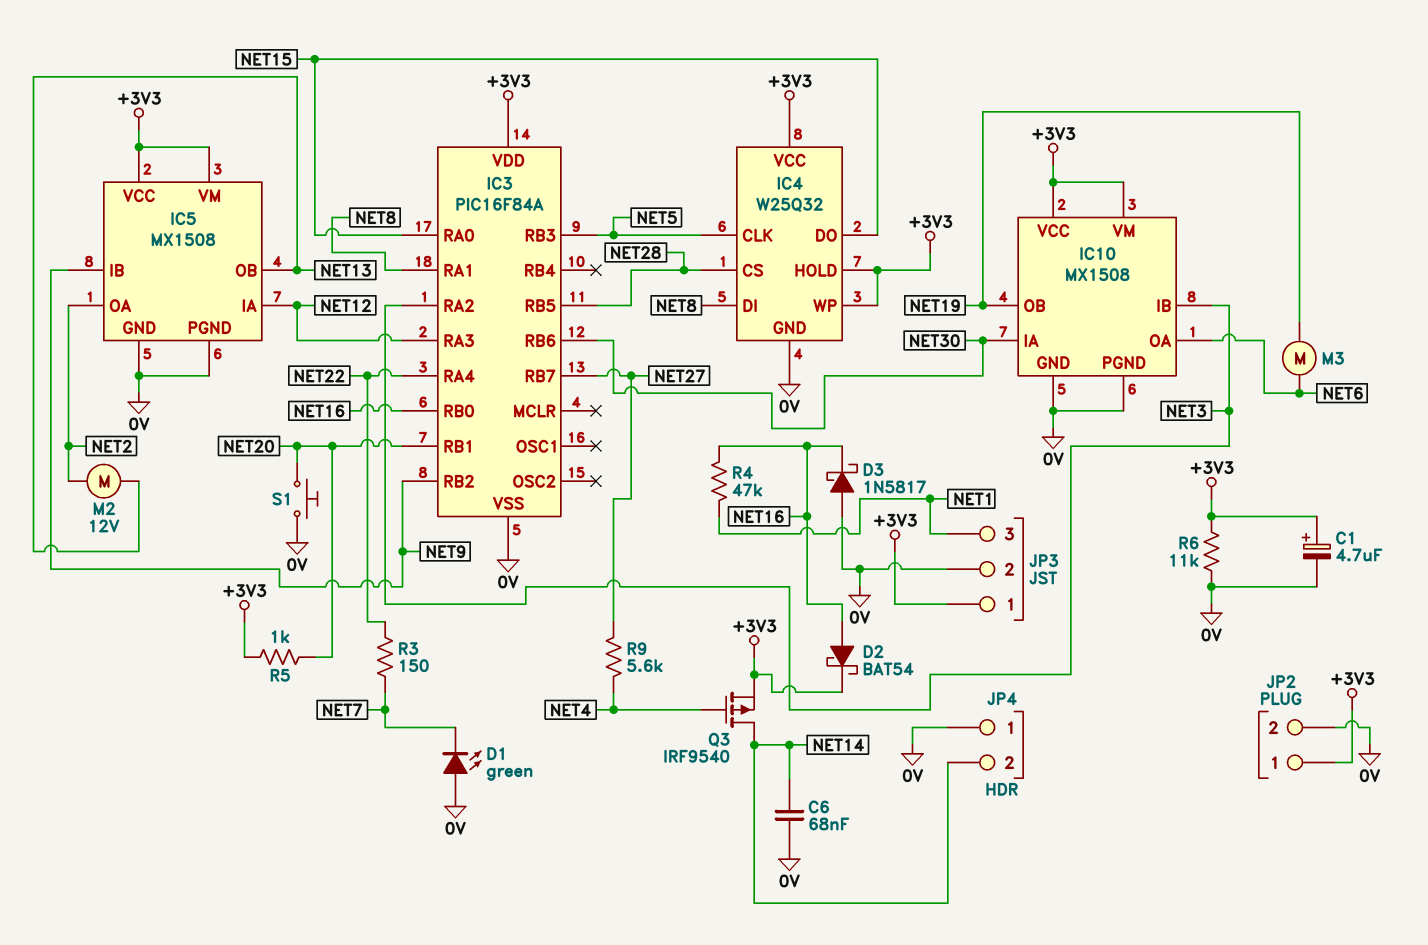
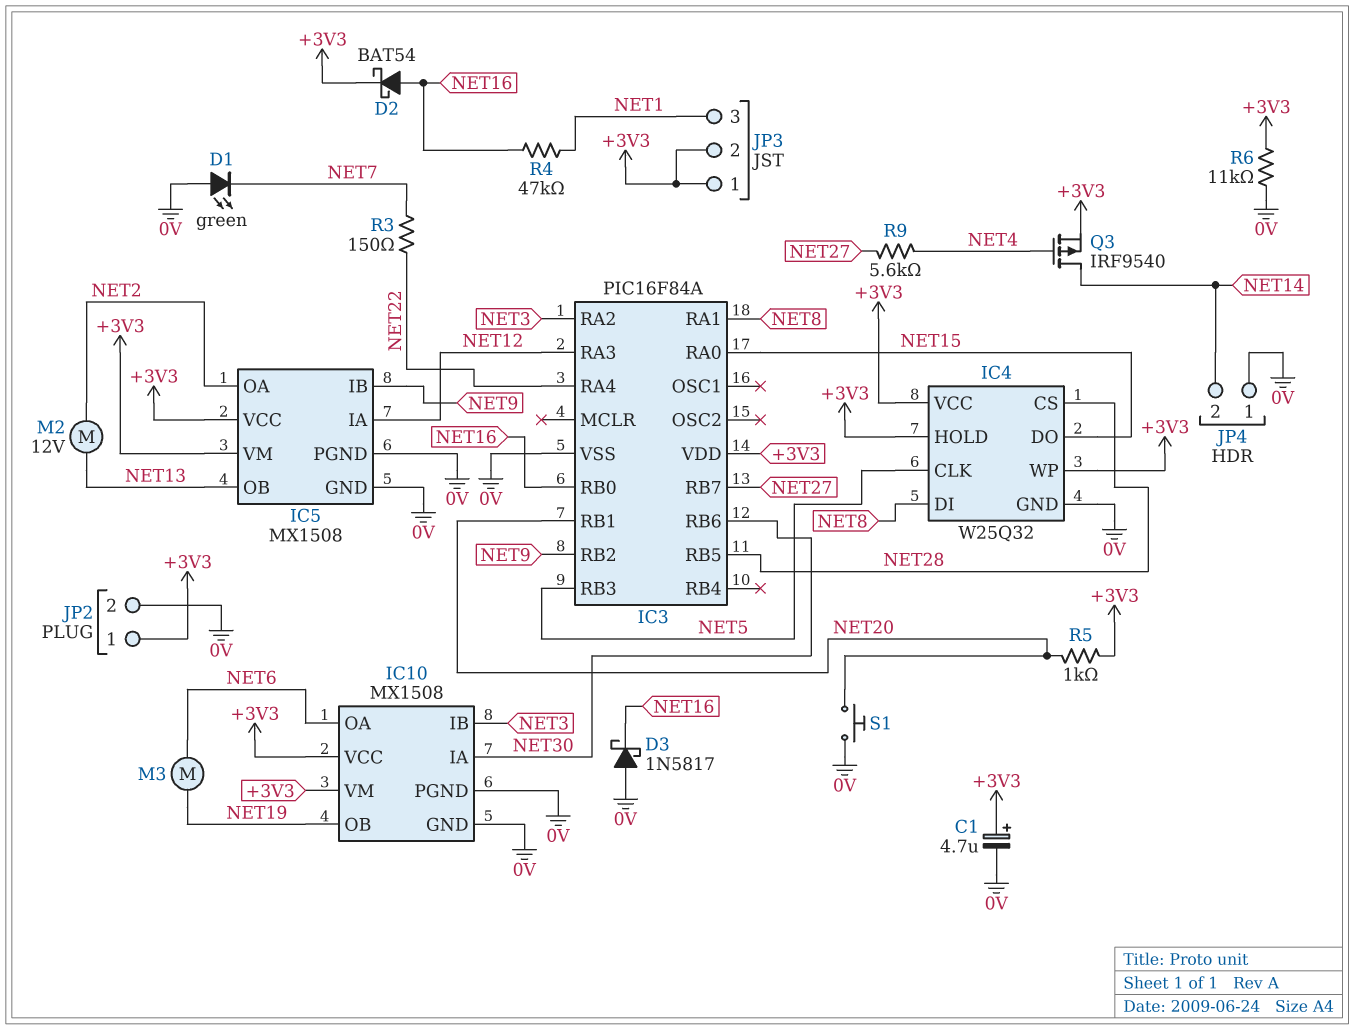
C6: 68nF (0V, NET14) -> none
JP3 pin 2: 0V -> +3V3

